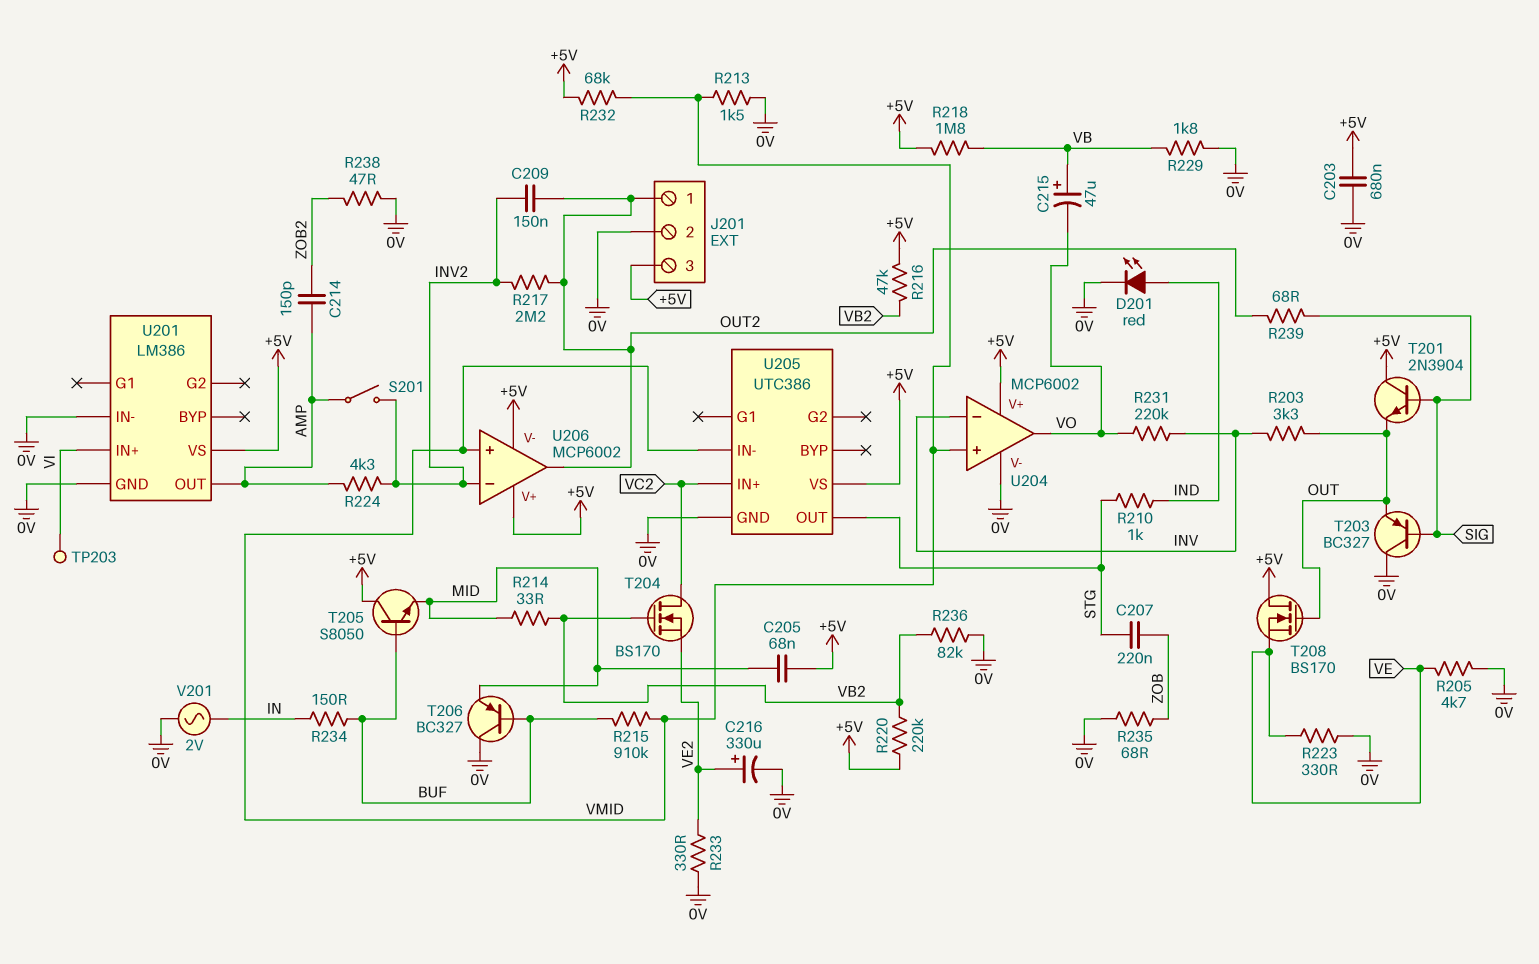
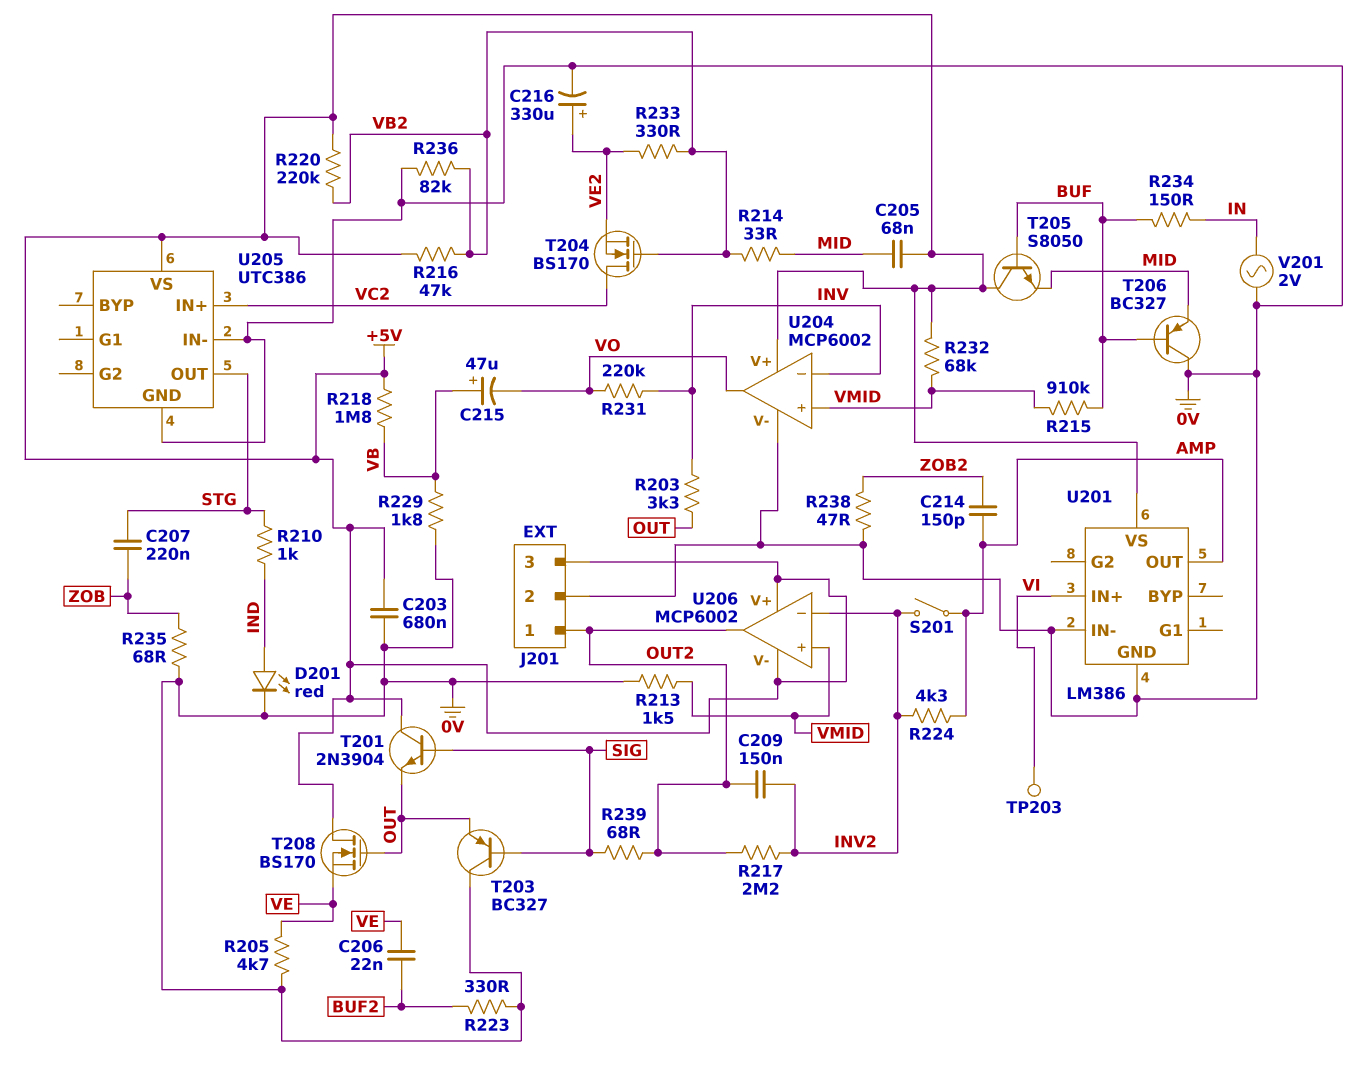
C206: none -> 22nF (BUF2, VE)
R223: 330 (0V, VE) -> 330 (0V, BUF2)
R233: 330 (0V, VE2) -> 330 (VB2, VE2)
U205 pin IN-: VMID -> 0V

